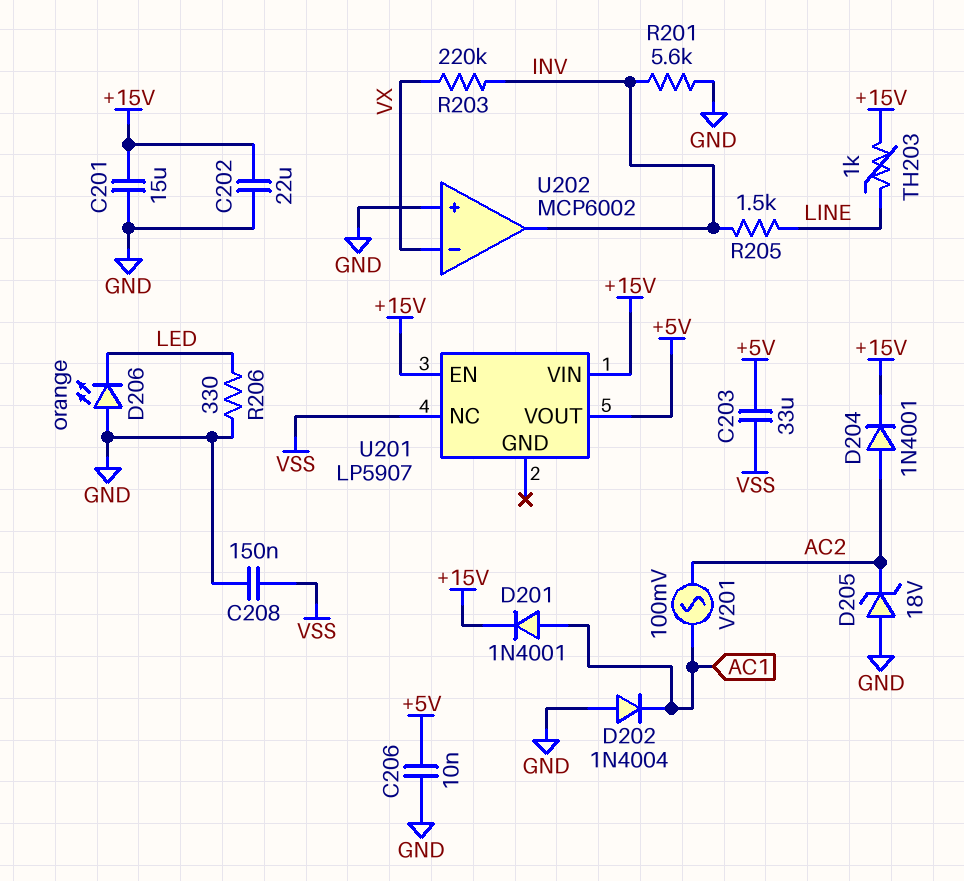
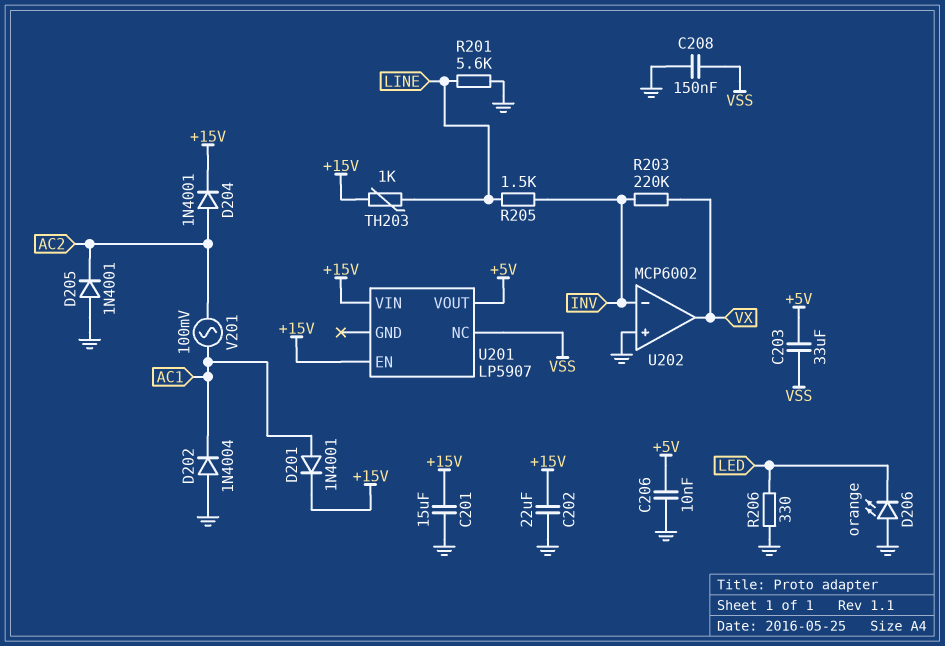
D205: zener 18V (A GND, K AC2) -> diode 1N4001 (A GND, K AC2)
R201: 5.6k (GND, INV) -> 5.6k (GND, LINE)
U202 pin in-: VX -> INV
U202 pin out: INV -> VX

